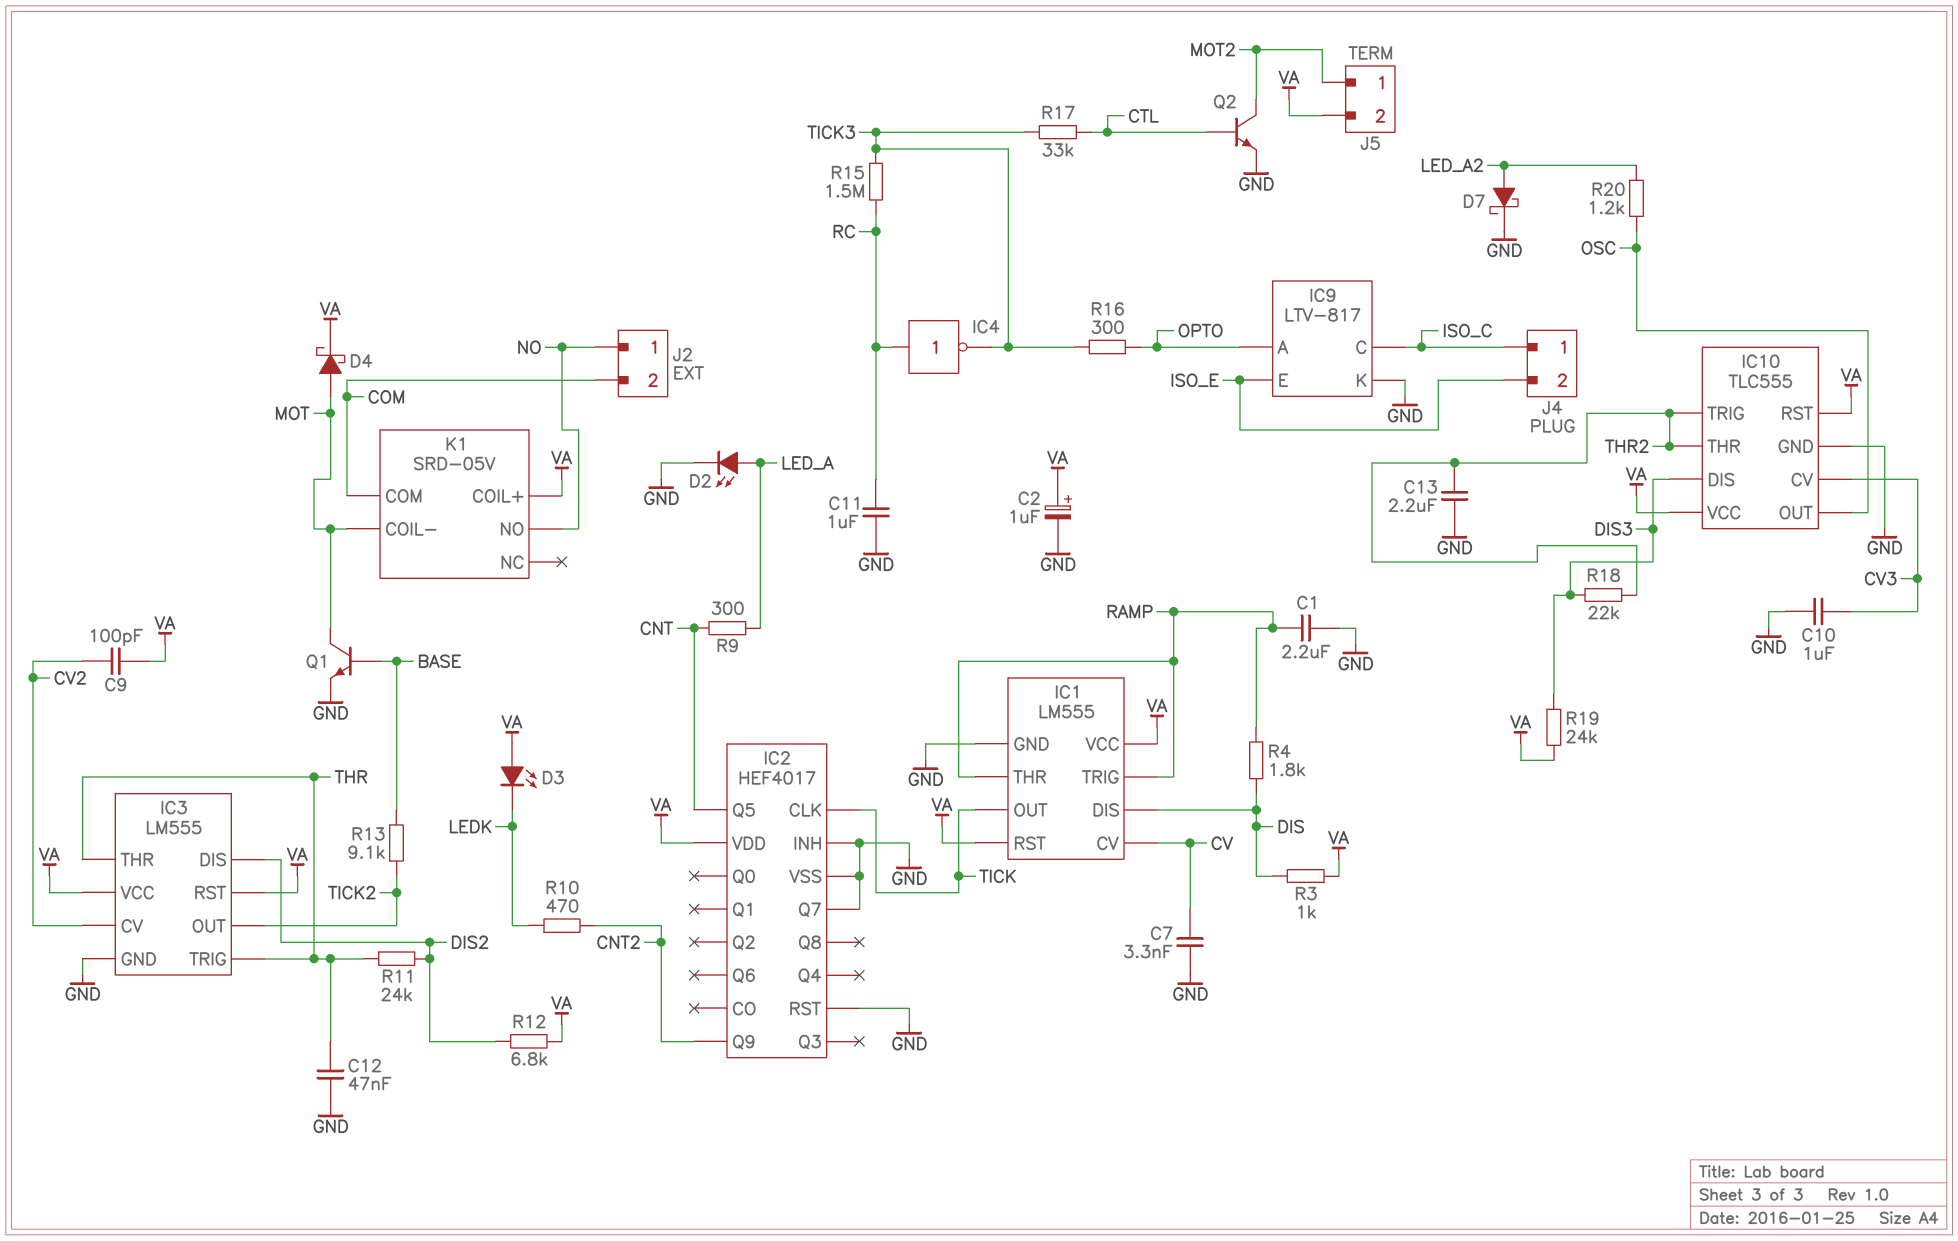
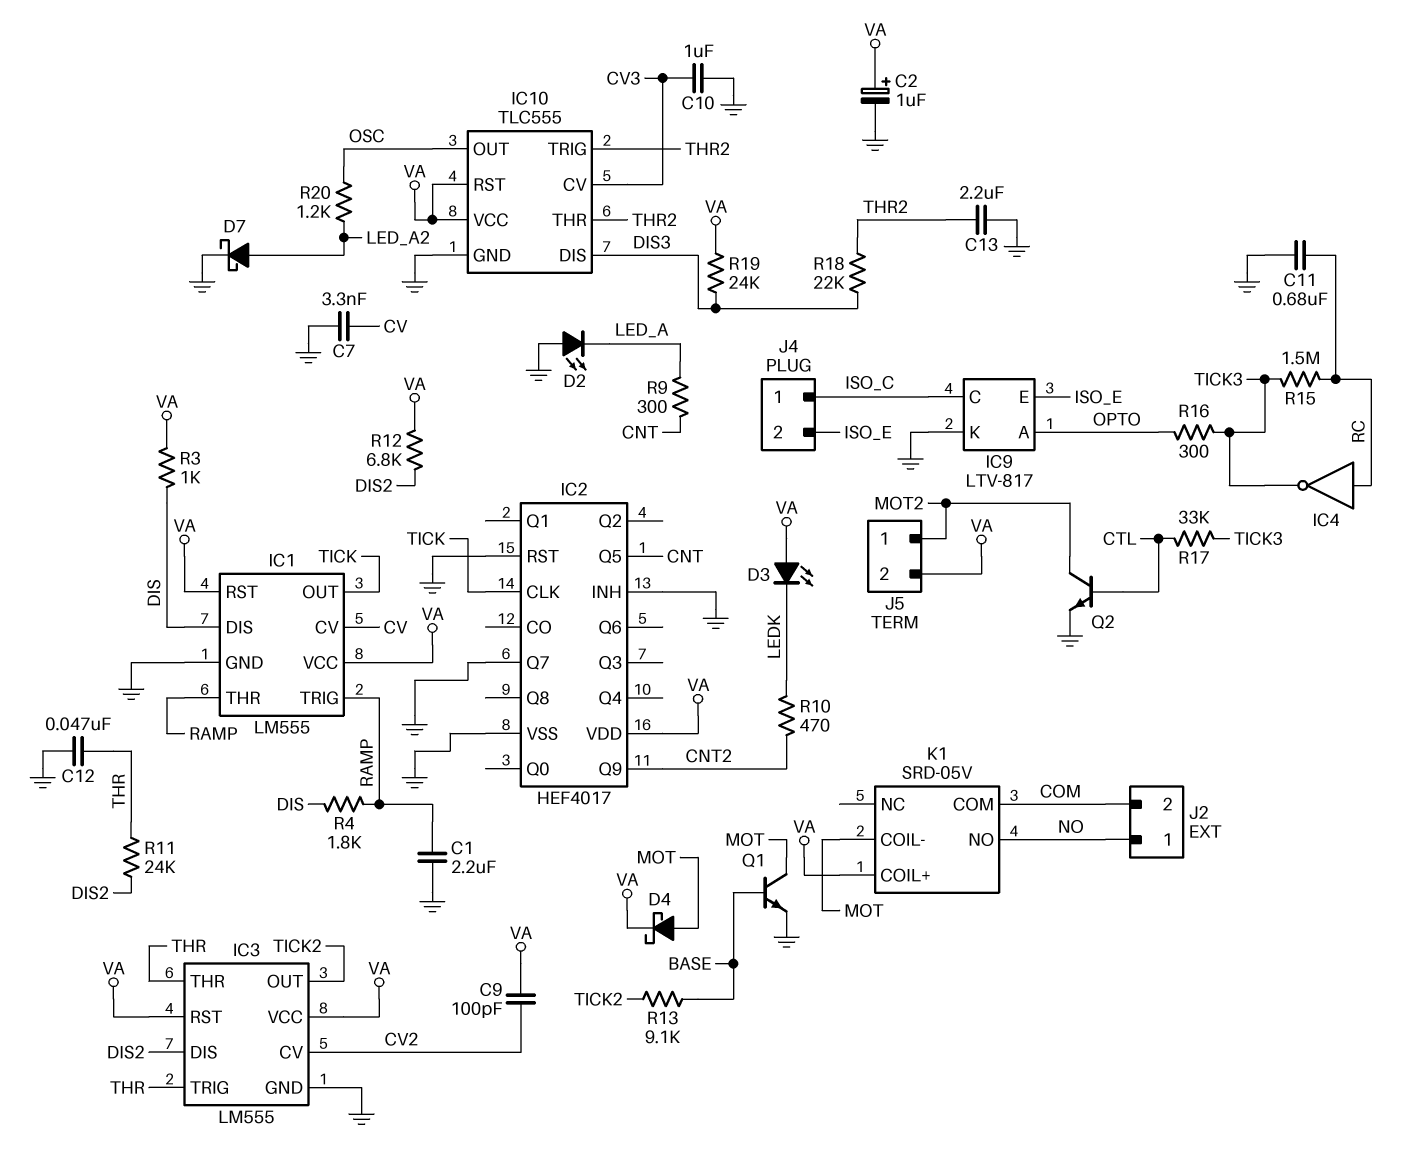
C11: 1uF (GND, RC) -> 680nF (GND, RC)
D2: LED (A LED_A, K GND) -> LED (A GND, K LED_A)

